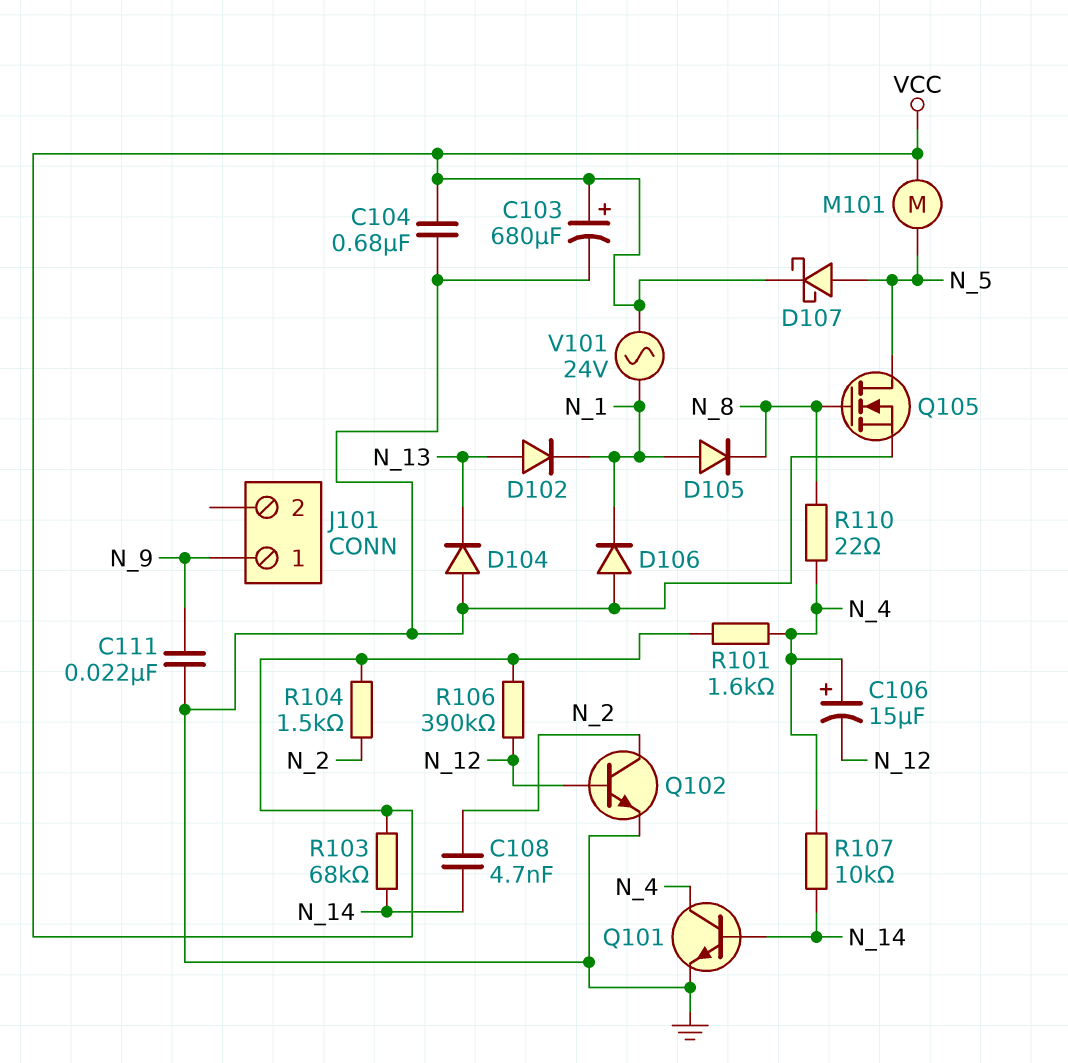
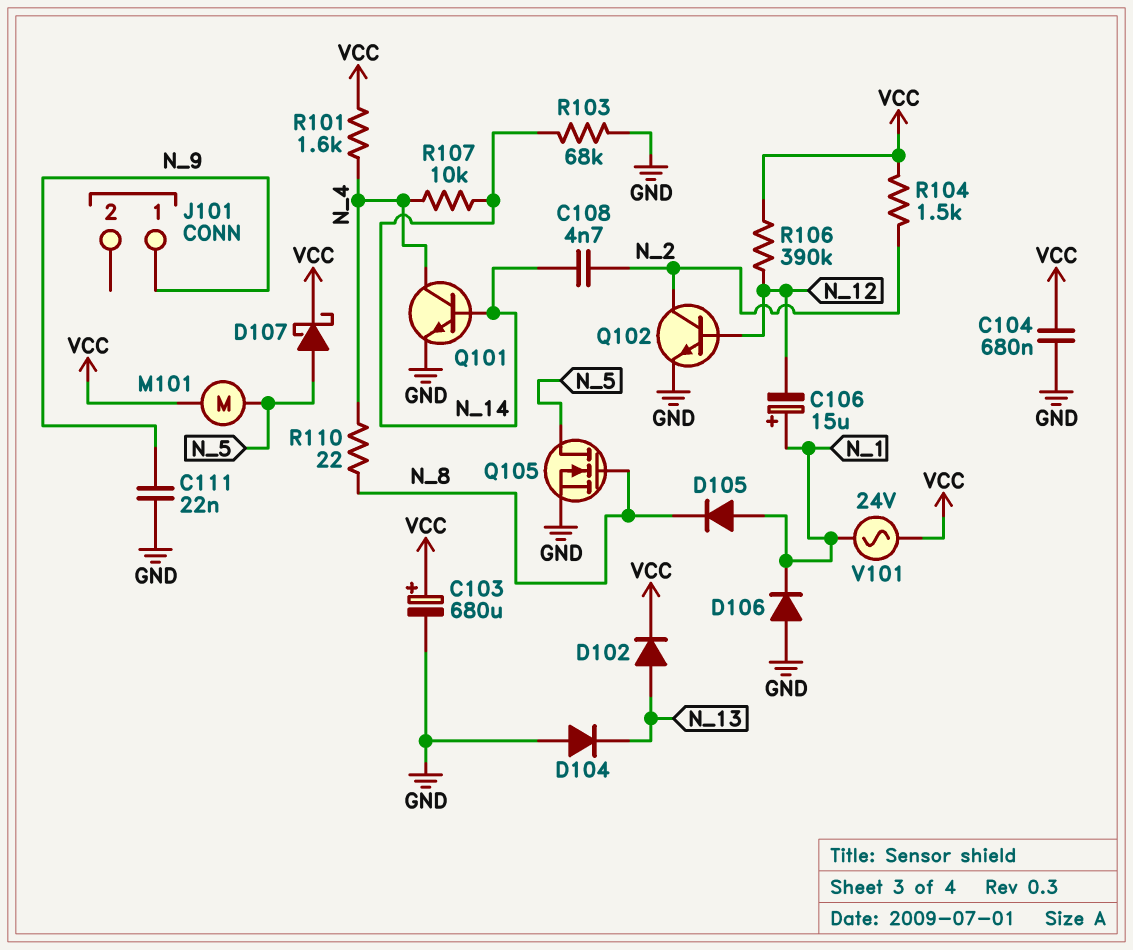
C106: 15uF (plus N_4, minus N_12) -> 15uF (plus N_1, minus N_12)
D102: diode (A N_13, K N_1) -> diode (A N_13, K VCC)
R103: 68k (N_14, VCC) -> 68k (GND, N_14)

